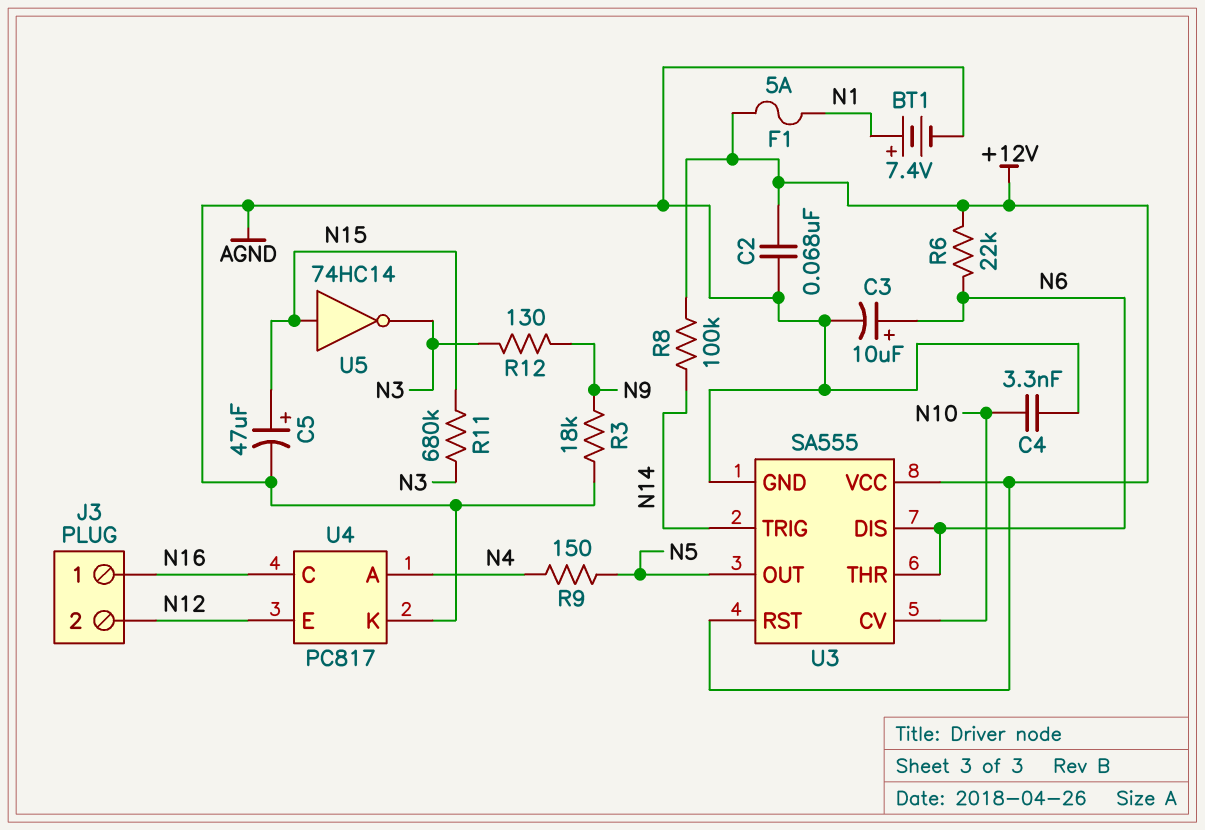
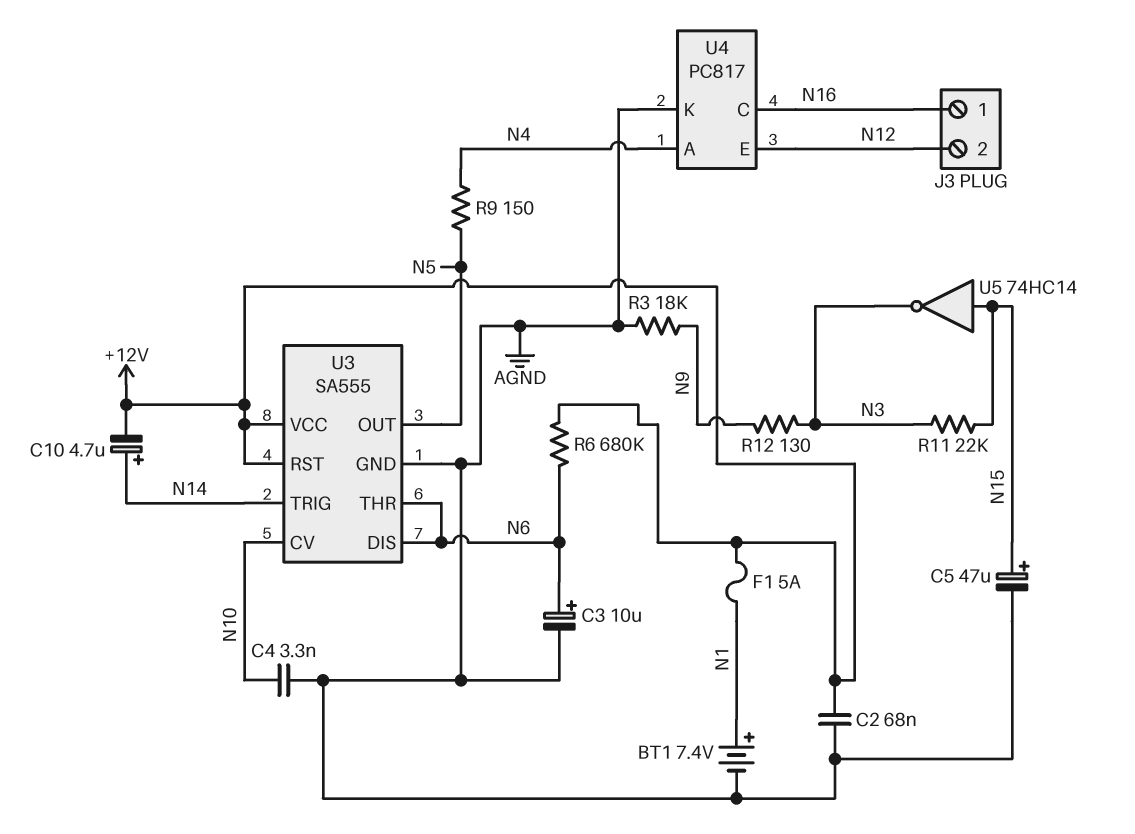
C10: none -> 4.7uF (plus N14, minus +12V)
R6: 22k (+12V, N6) -> 680k (+12V, N6)
R8: 100k (+12V, N14) -> none
R11: 680k (N3, N15) -> 22k (N3, N15)

